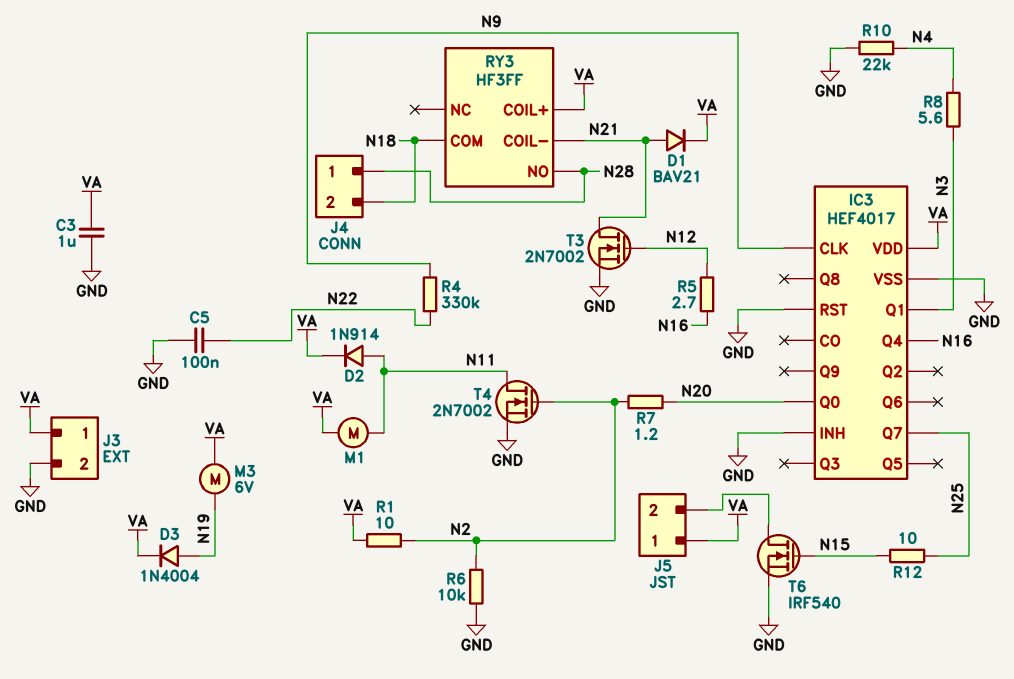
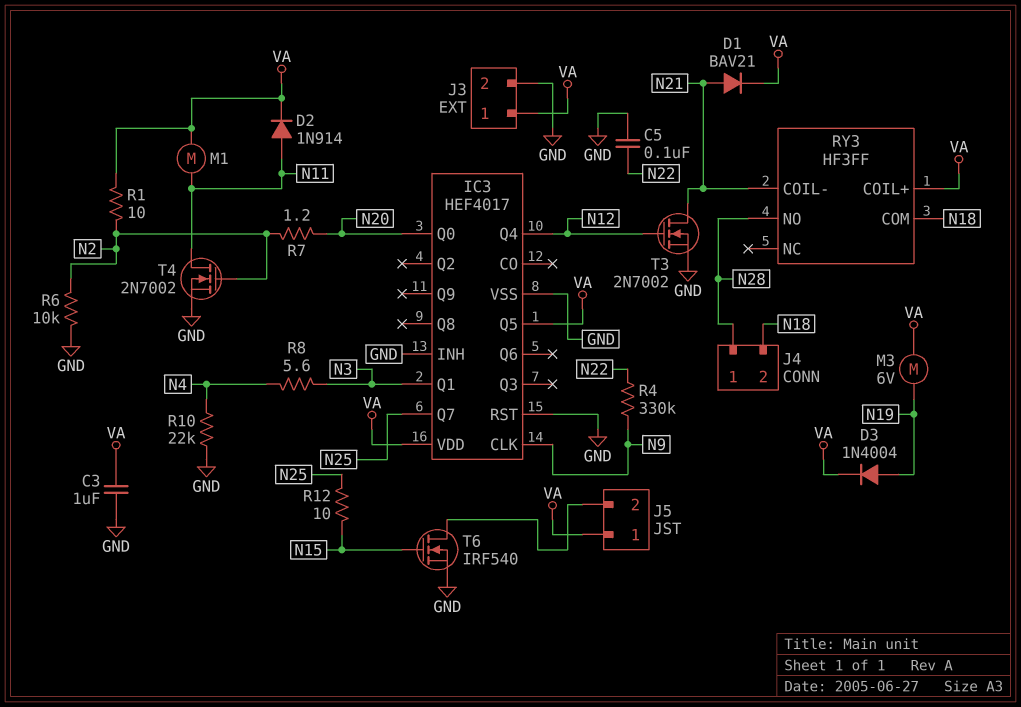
IC3 pin Q4: N16 -> N12
IC3 pin Q5: none -> VA
R5: 2.7 (N12, N16) -> none

